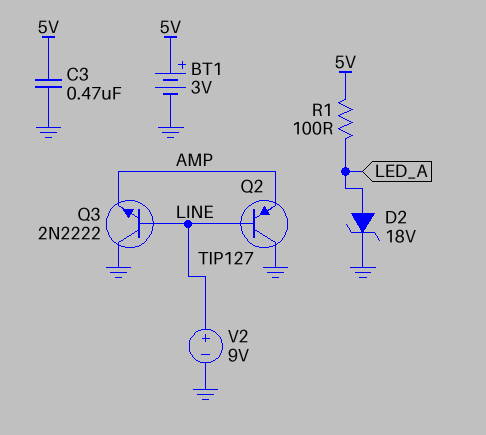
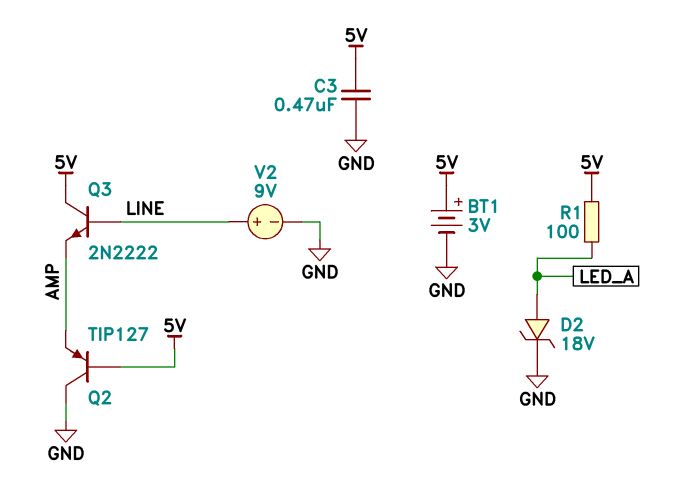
Q2: PNP TIP127 (B LINE, C GND, E AMP) -> PNP TIP127 (B 5V, C GND, E AMP)
Q3: NPN 2N2222 (B LINE, C GND, E AMP) -> NPN 2N2222 (B LINE, C 5V, E AMP)

